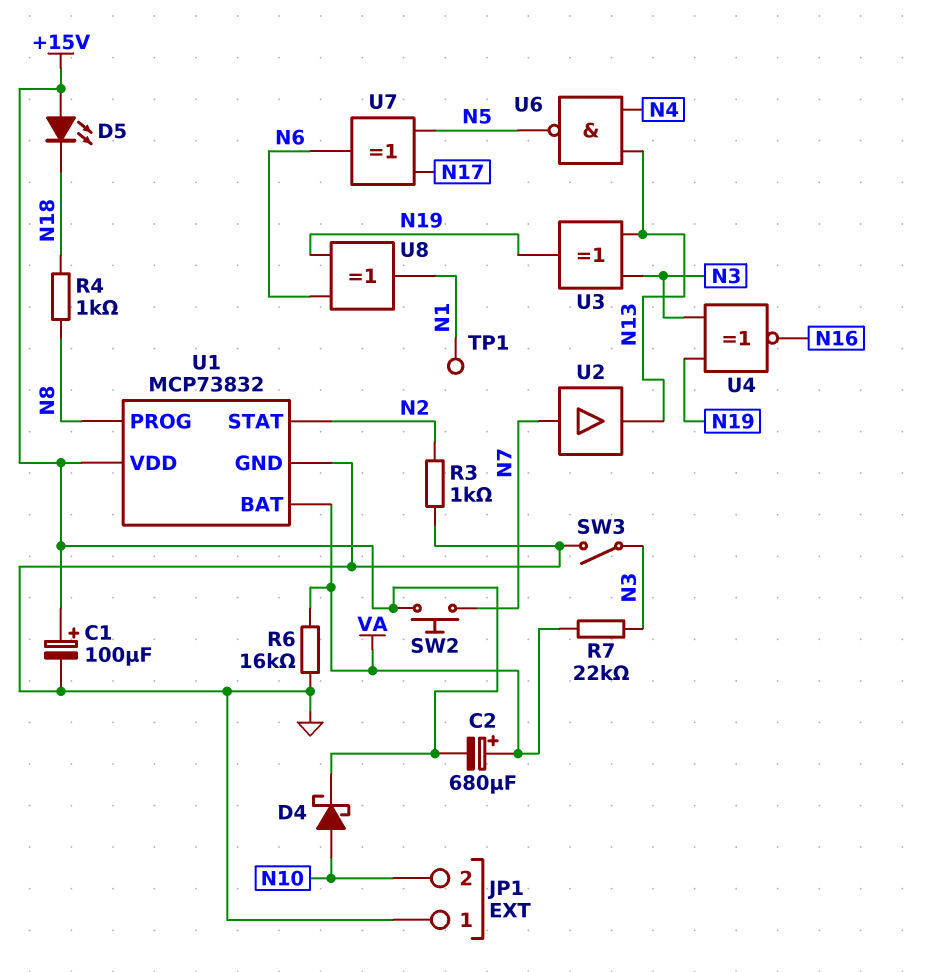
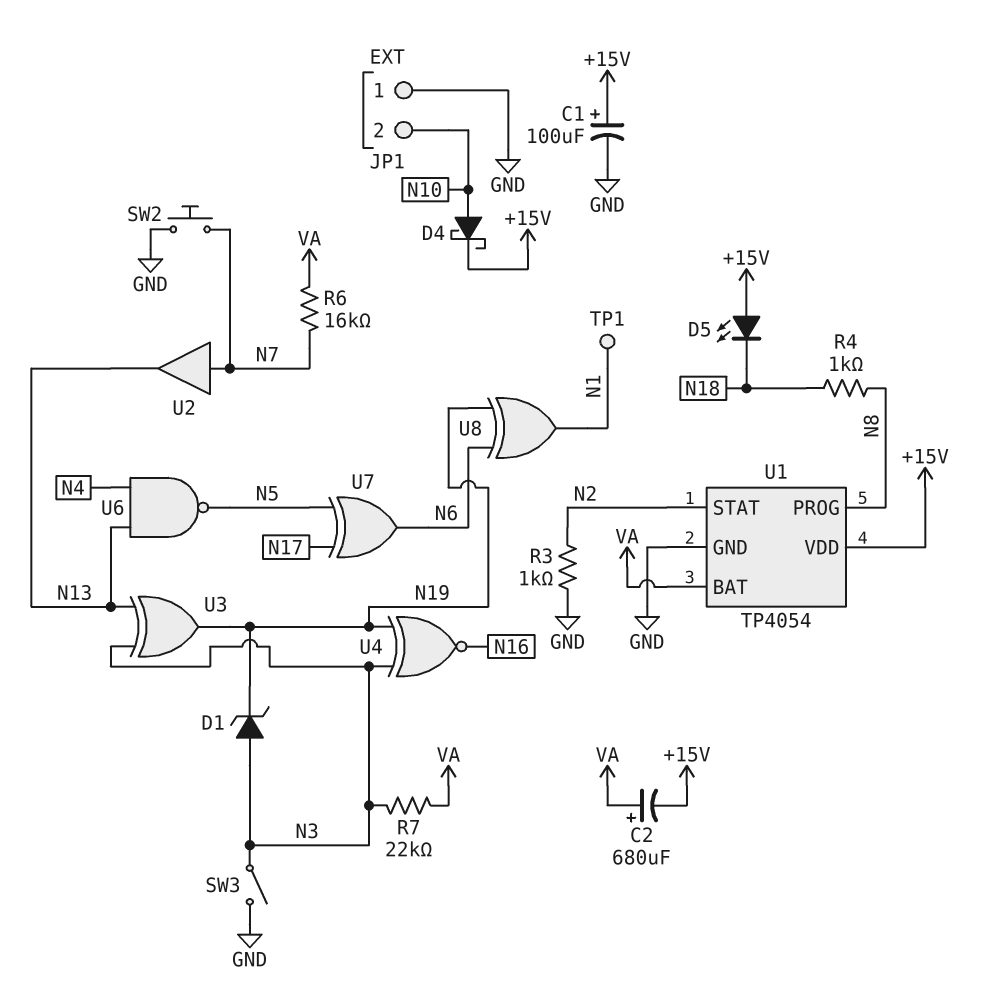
D1: none -> zener (A N3, K N19)
R6: 16k (GND, VA) -> 16k (N7, VA)
SW2: button (+15V, N7) -> button (GND, N7)
U1: MCP73832 -> TP4054

